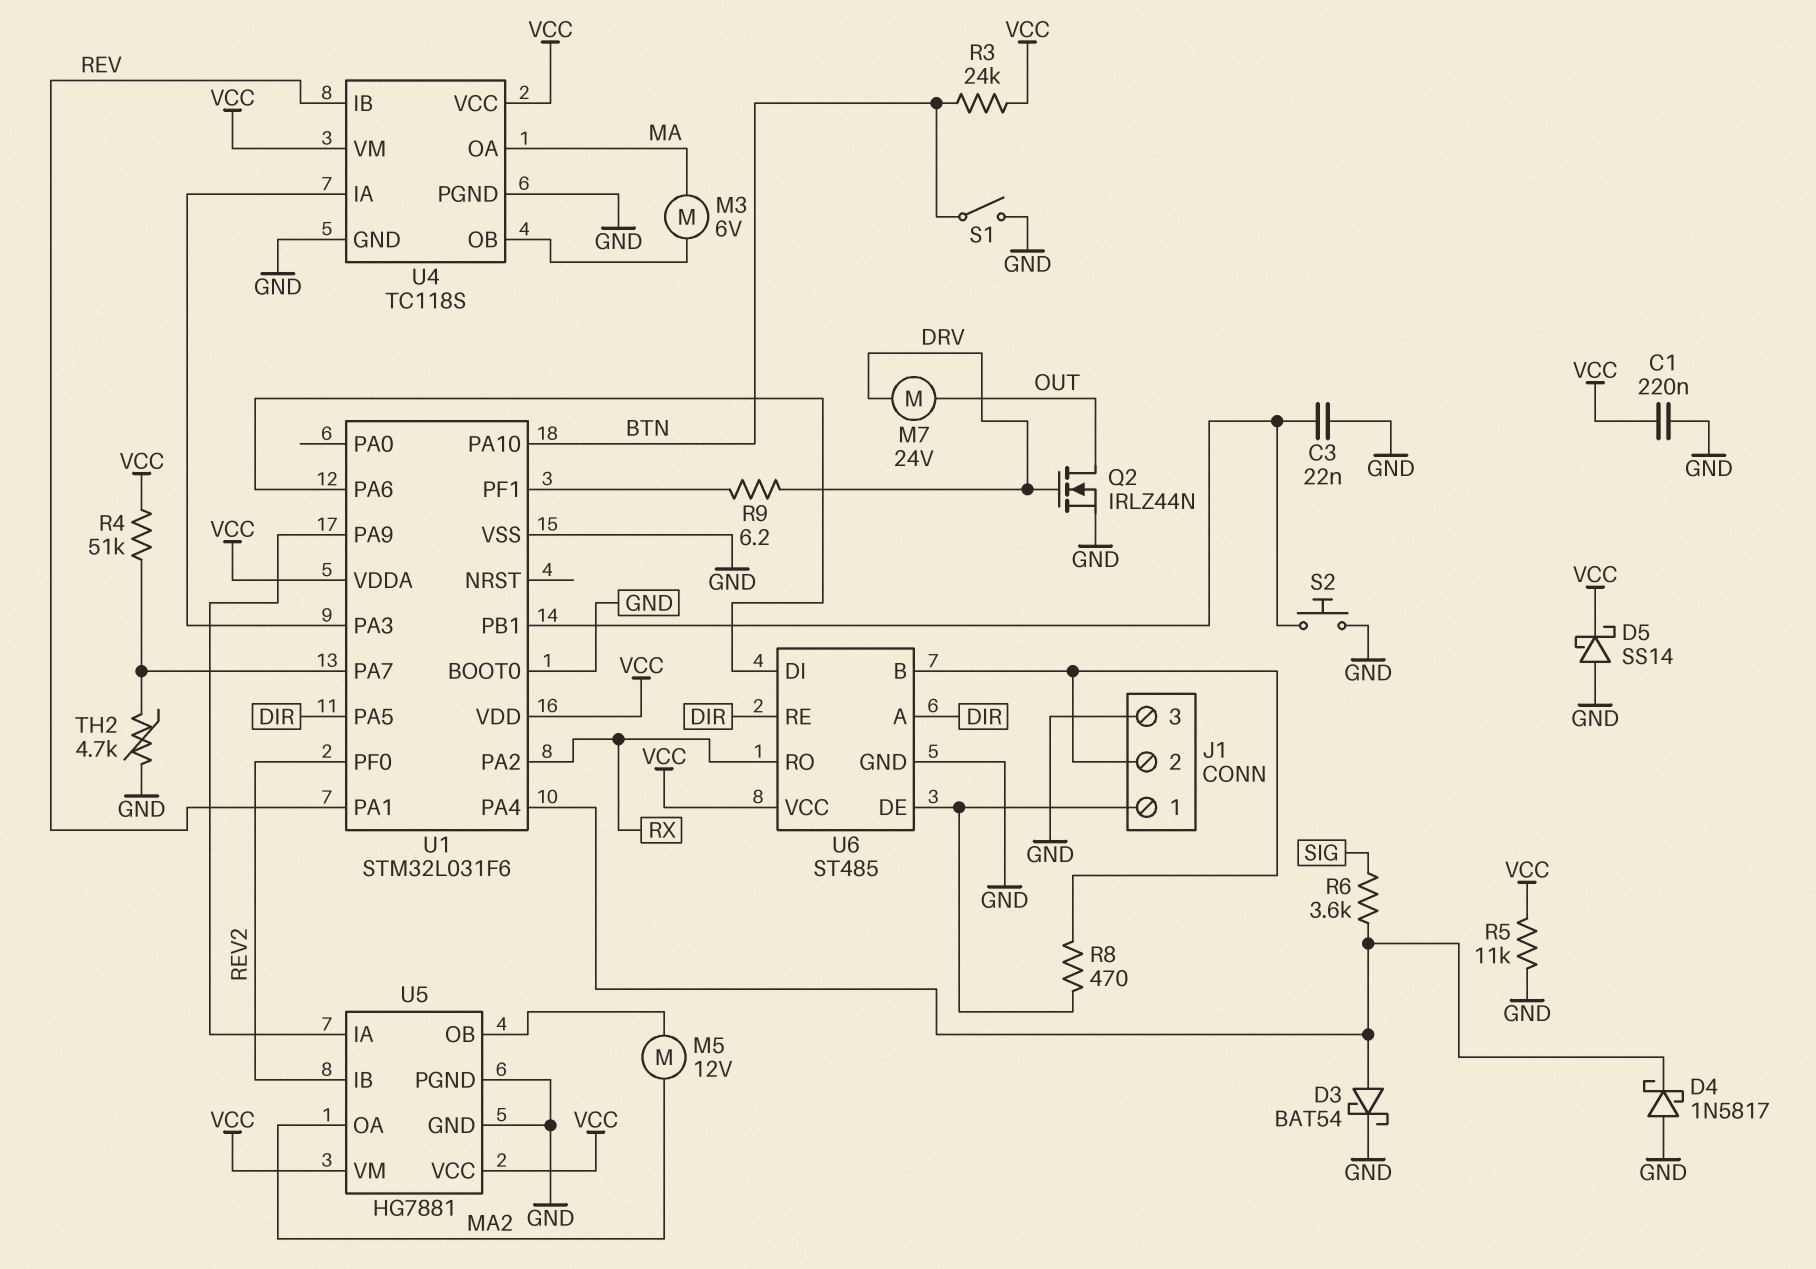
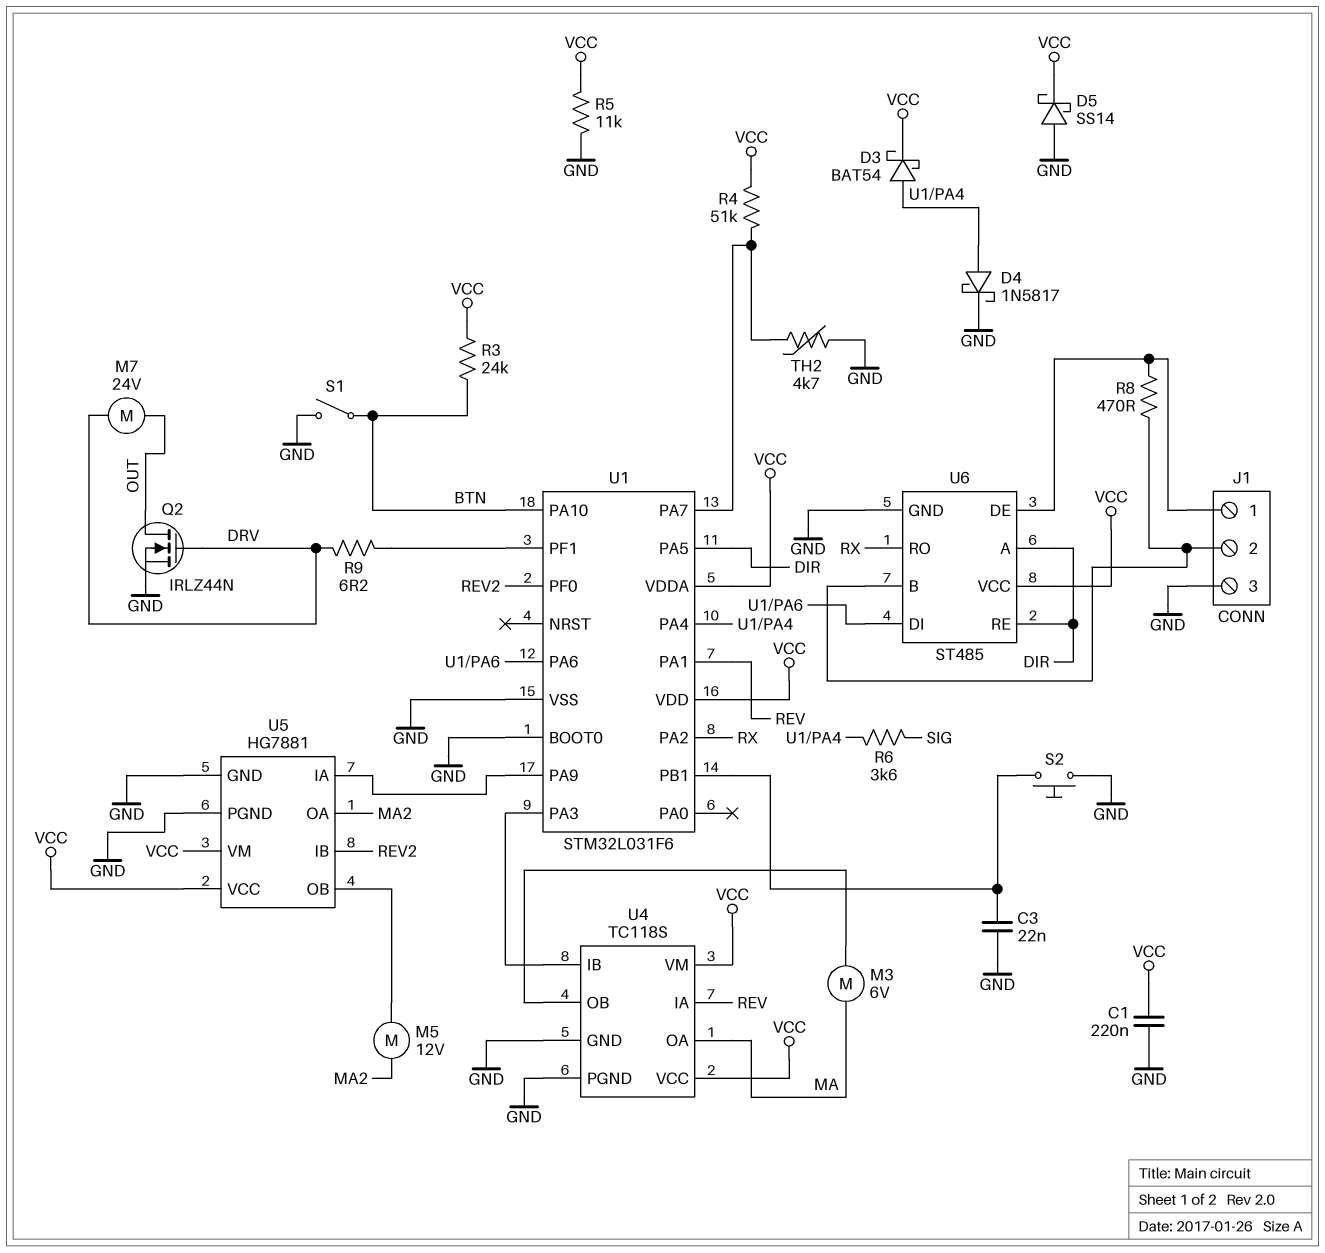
D3: schottky BAT54 (A U1/PA4, K GND) -> schottky BAT54 (A U1/PA4, K VCC)
D4: schottky 1N5817 (A GND, K U1/PA4) -> schottky 1N5817 (A U1/PA4, K GND)
U4 pin IA: U1/PA3 -> REV
U4 pin IB: REV -> U1/PA3

